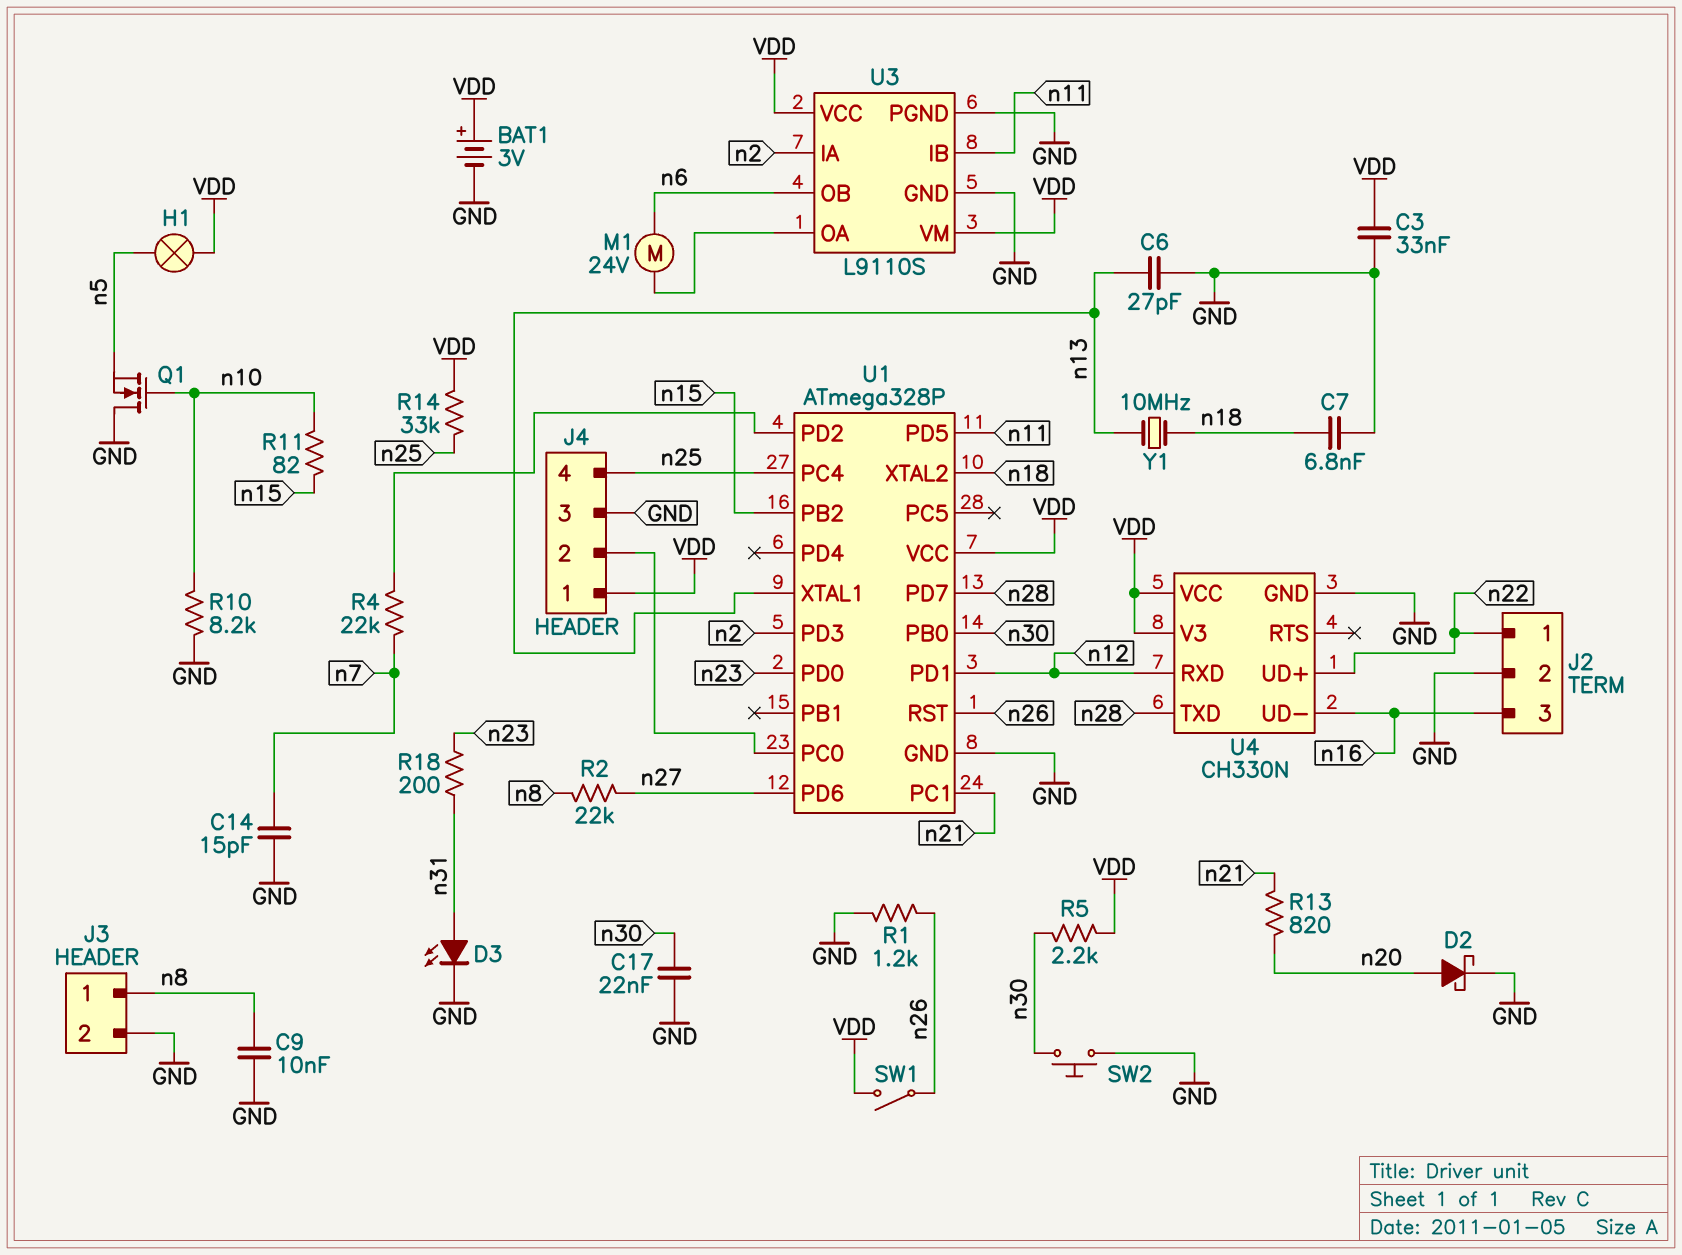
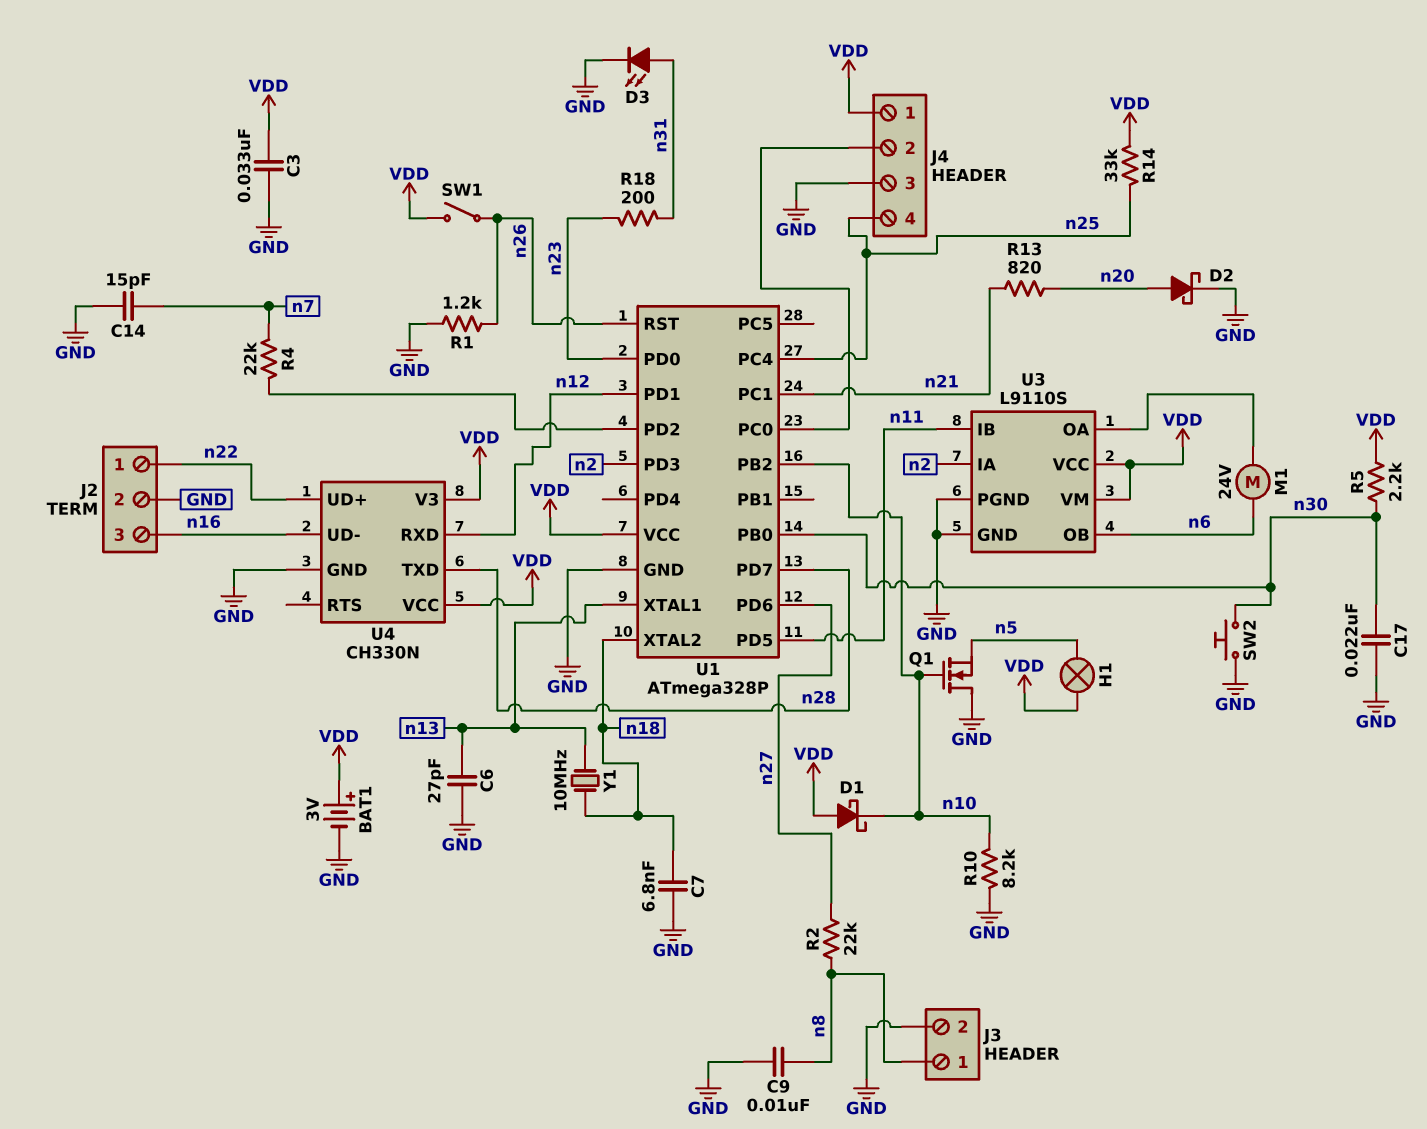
D1: none -> schottky (A VDD, K n10)
R11: 82 (n10, n15) -> none
U1 pin PB2: n15 -> n10

